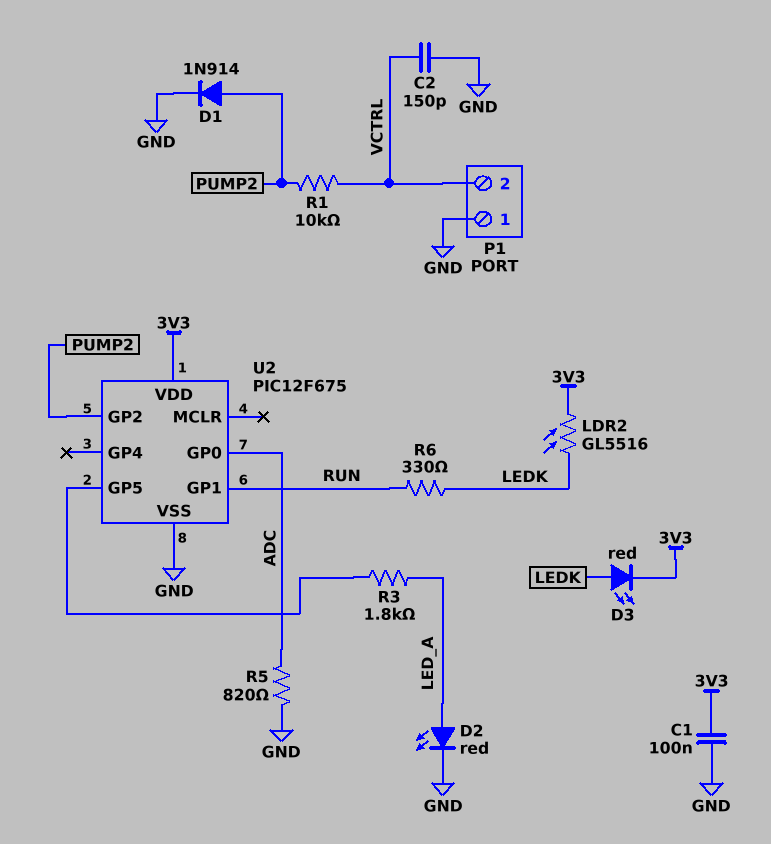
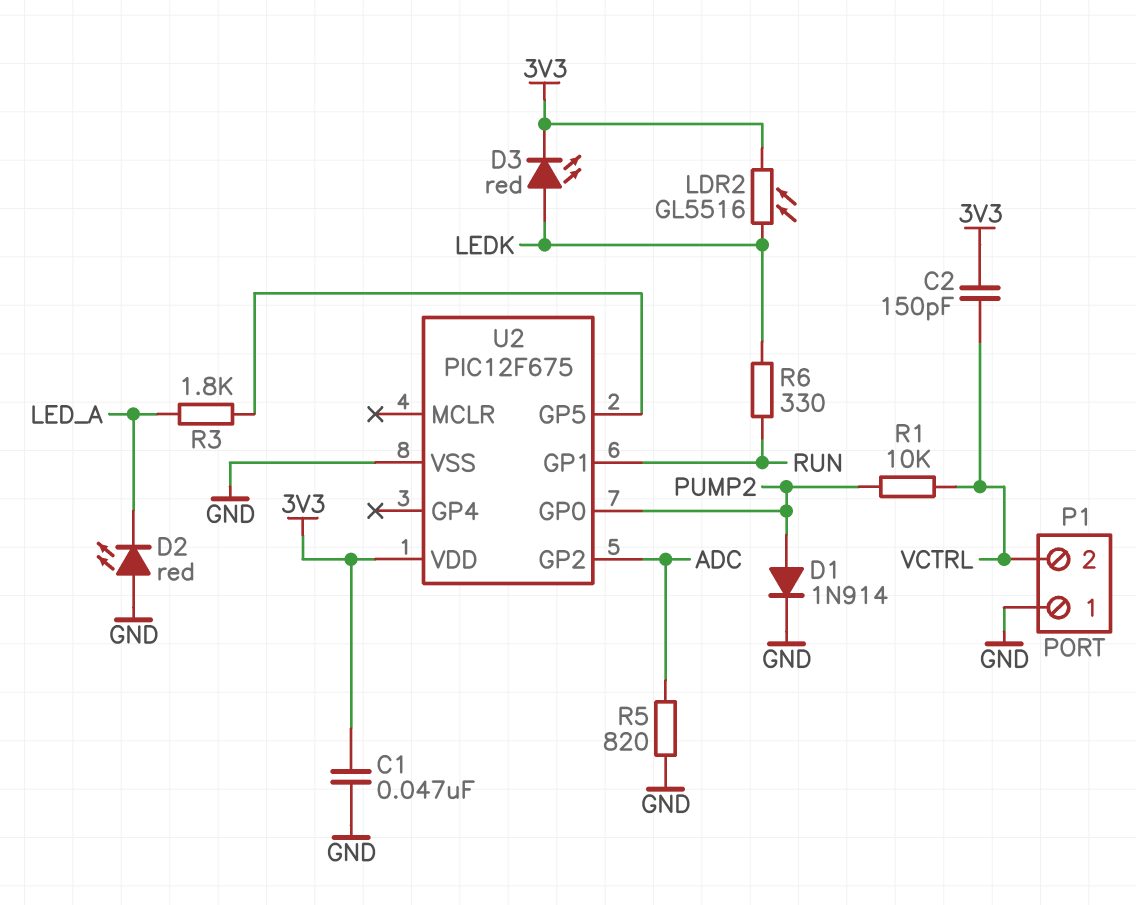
C1: 100nF (3V3, GND) -> 47nF (3V3, GND)
C2: 150pF (GND, VCTRL) -> 150pF (3V3, VCTRL)
D2: LED red (A LED_A, K GND) -> LED red (A GND, K LED_A)
U2 pin GP0: ADC -> PUMP2
U2 pin GP2: PUMP2 -> ADC

